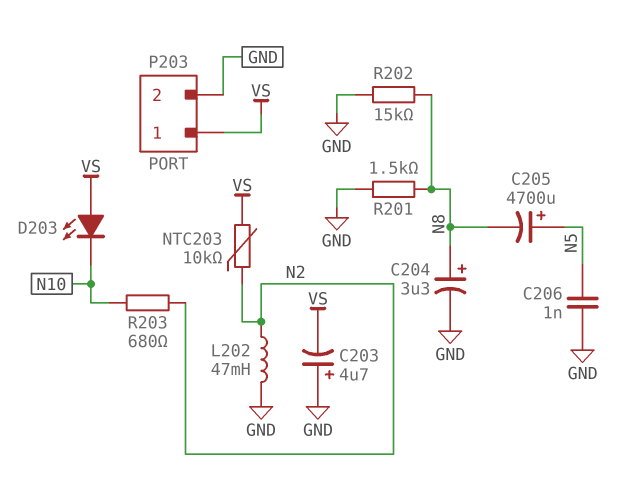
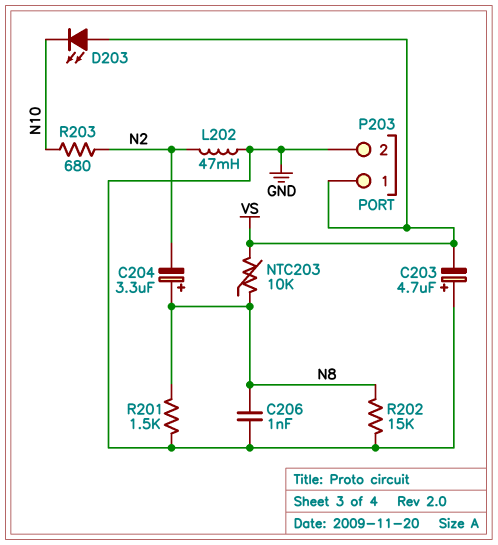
C204: 3.3uF (plus N8, minus GND) -> 3.3uF (plus N8, minus N2)
C205: 4700uF (plus N5, minus N8) -> none
C206: 1nF (GND, N5) -> 1nF (GND, N8)
NTC203: 10k (N2, VS) -> 10k (N8, VS)

